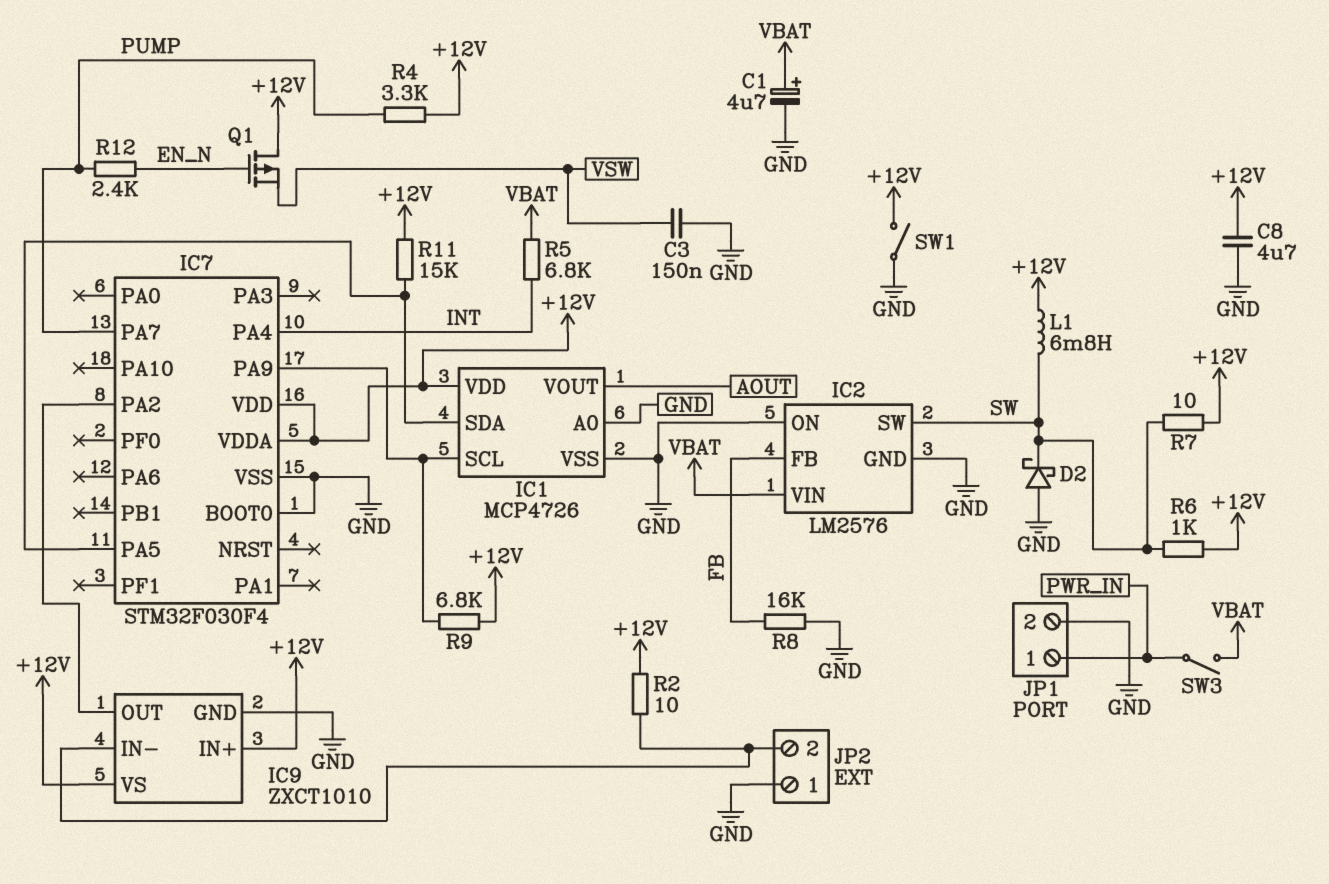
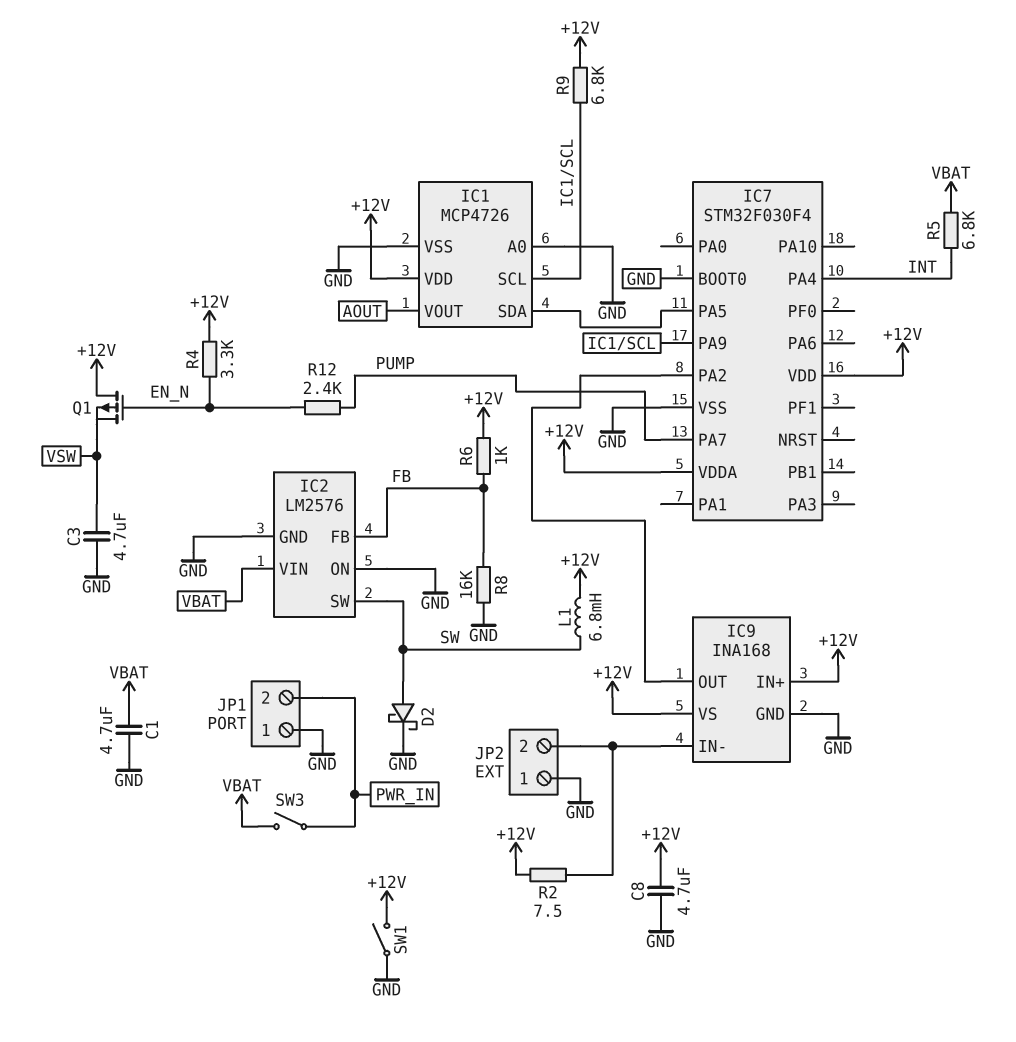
C1: 4.7uF (plus VBAT, minus GND) -> 4.7uF (GND, VBAT)
C3: 150nF (GND, VSW) -> 4.7uF (GND, VSW)
D2: schottky (A GND, K SW) -> schottky (A SW, K GND)
IC9: ZXCT1010 -> INA168
JP1 pin 1: PWR_IN -> GND
JP1 pin 2: GND -> PWR_IN
R2: 10 (+12V, IC9/IN-) -> 7.5 (+12V, IC9/IN-)
R4: 3.3k (+12V, PUMP) -> 3.3k (+12V, EN_N)
R6: 1k (+12V, SW) -> 1k (+12V, FB)
R7: 10 (+12V, SW) -> none
R11: 15k (+12V, IC1/SDA) -> none

